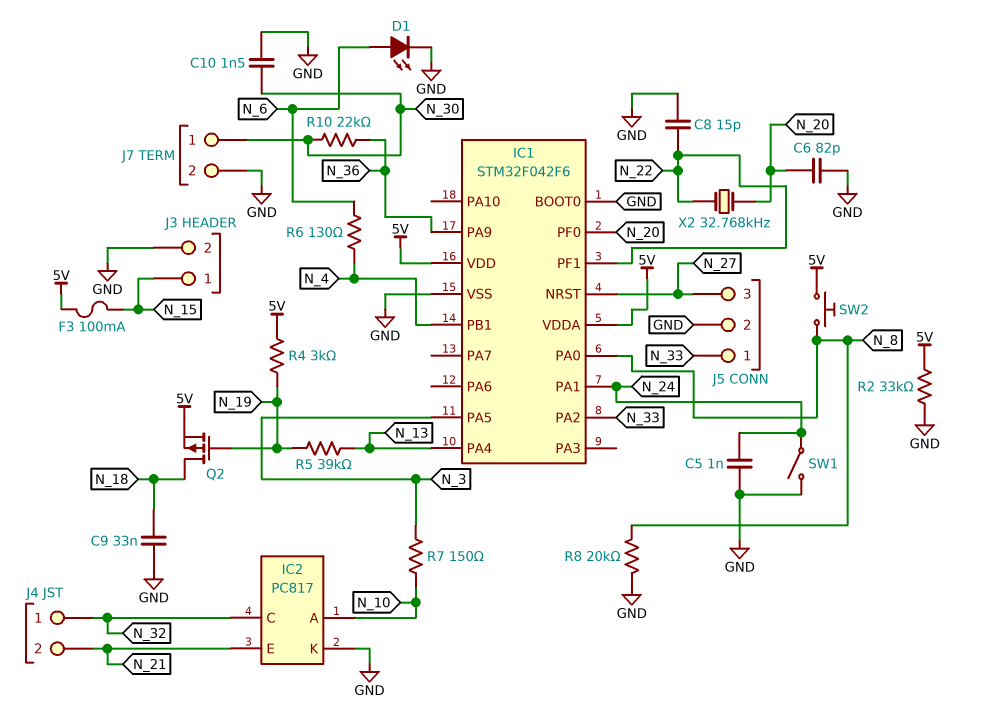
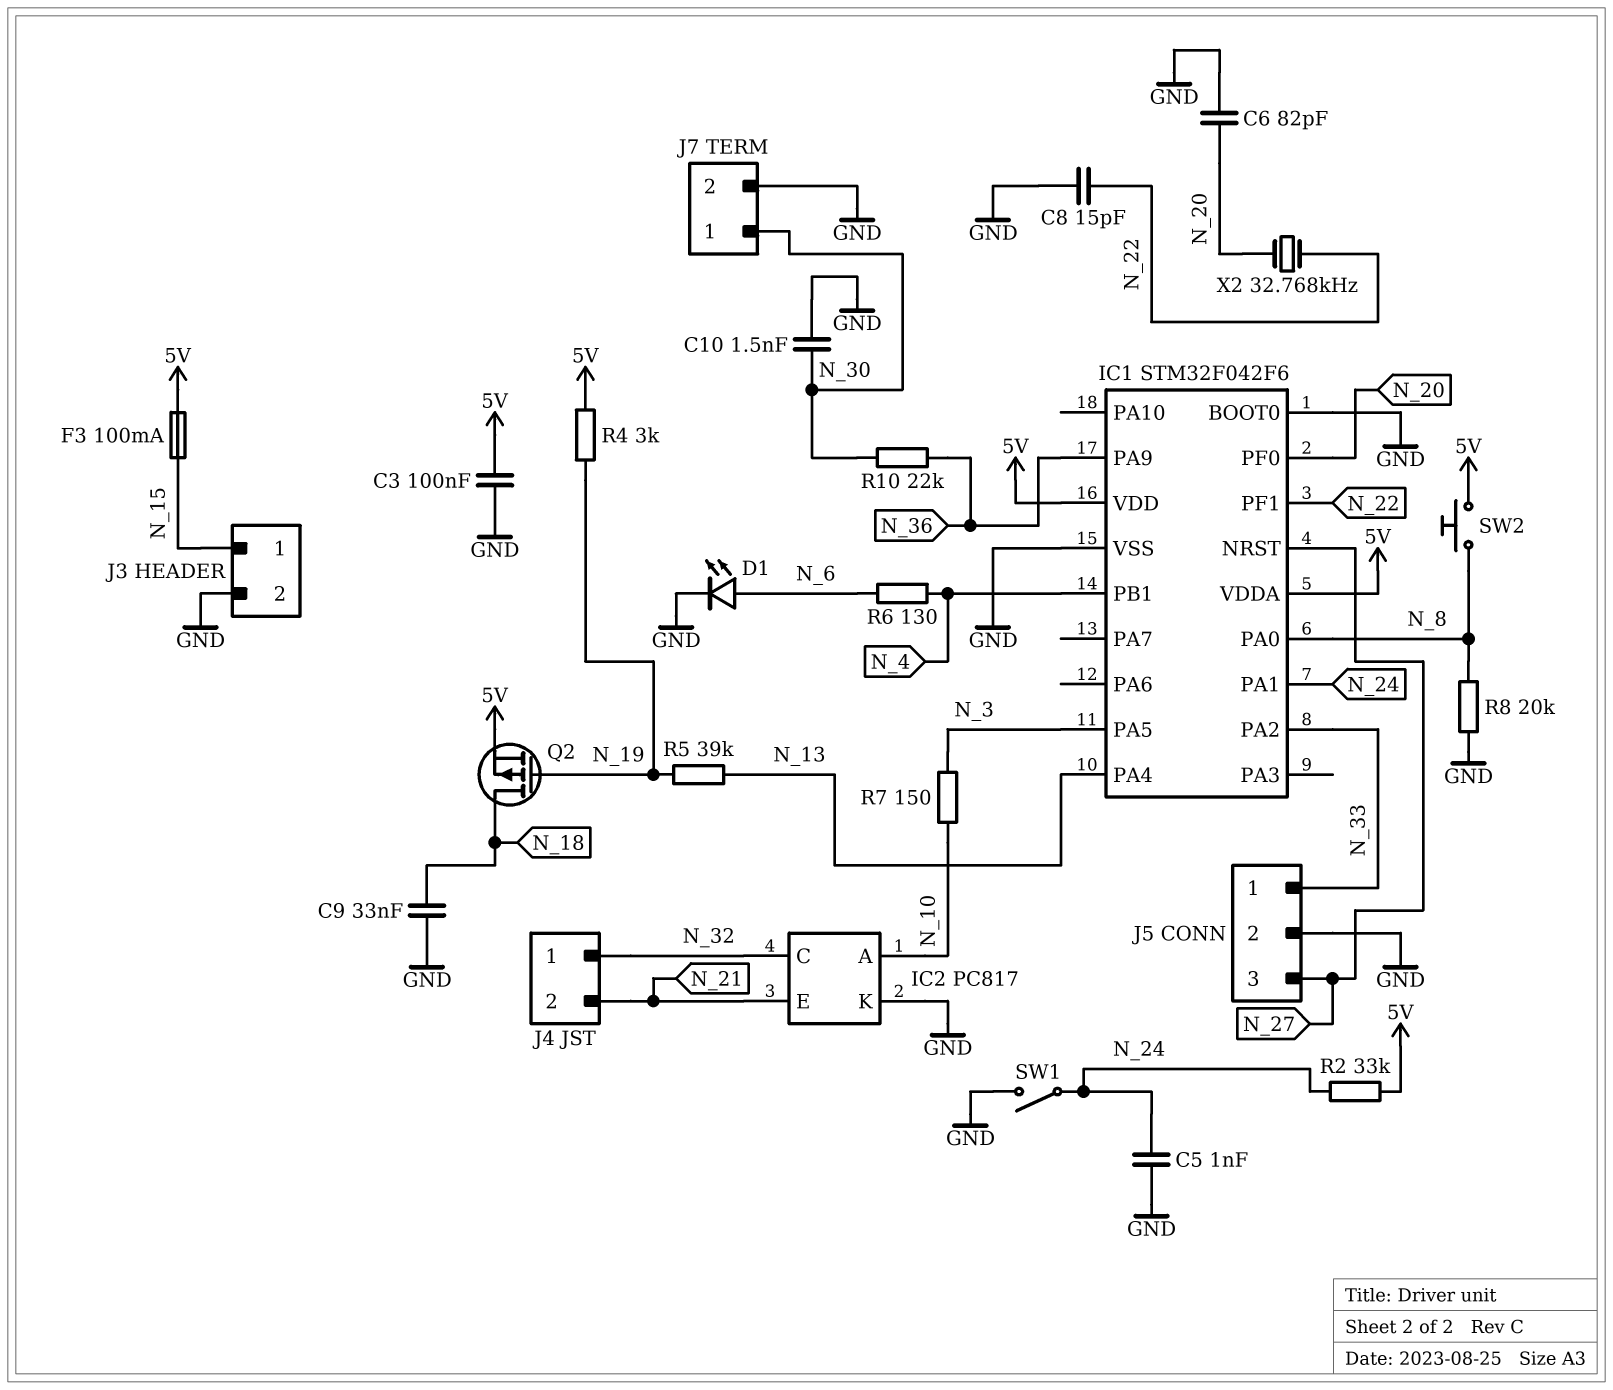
C3: none -> 100nF (5V, GND)
R2: 33k (5V, GND) -> 33k (5V, N_24)

